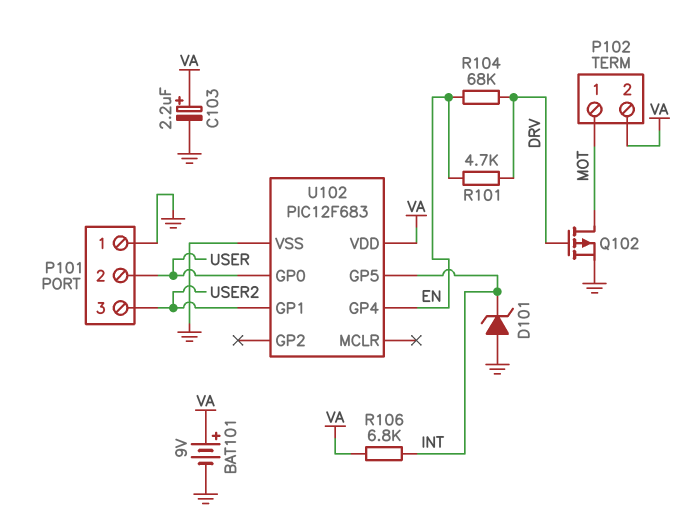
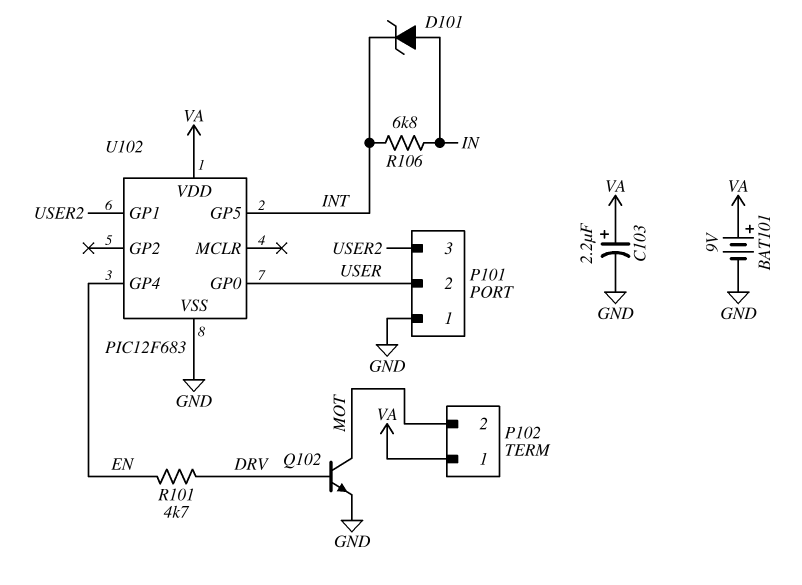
D101: zener (A GND, K INT) -> zener (A IN, K INT)
P102 pin 1: MOT -> VA
P102 pin 2: VA -> MOT
Q102: PMOS (G DRV, D MOT, S GND) -> NPN (B DRV, C MOT, E GND)
R104: 68k (DRV, EN) -> none
R106: 6.8k (INT, VA) -> 6.8k (IN, INT)

